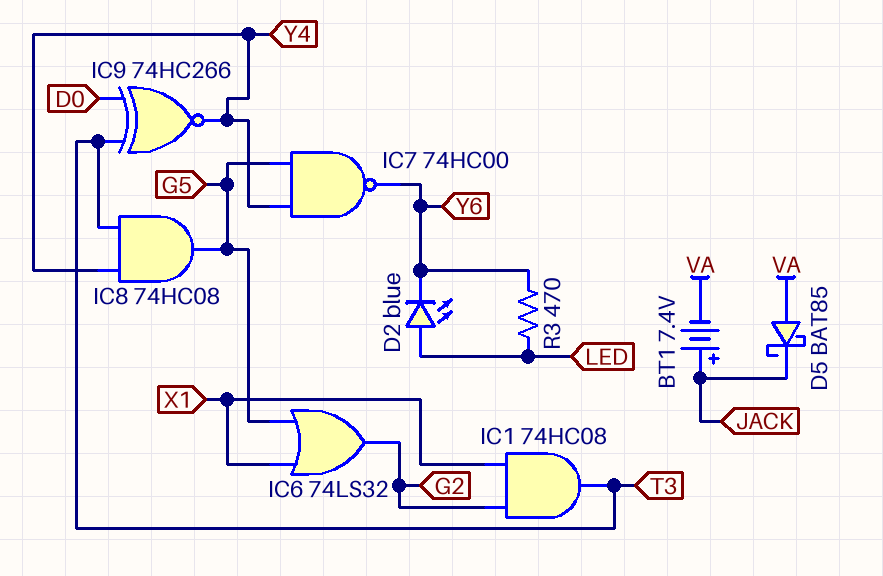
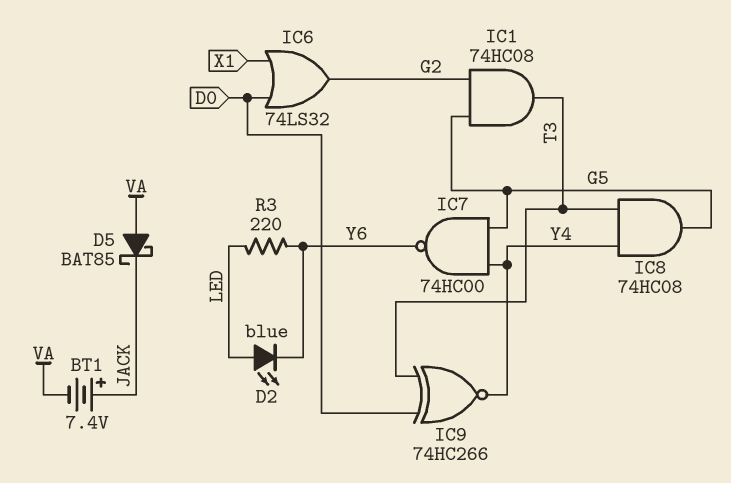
IC1: AND 74HC08 (in G2, in X1, out T3) -> AND 74HC08 (in G2, in G5, out T3)
IC6: OR 74LS32 (in G5, in X1, out G2) -> OR 74LS32 (in D0, in X1, out G2)
R3: 470 (LED, Y6) -> 220 (LED, Y6)

